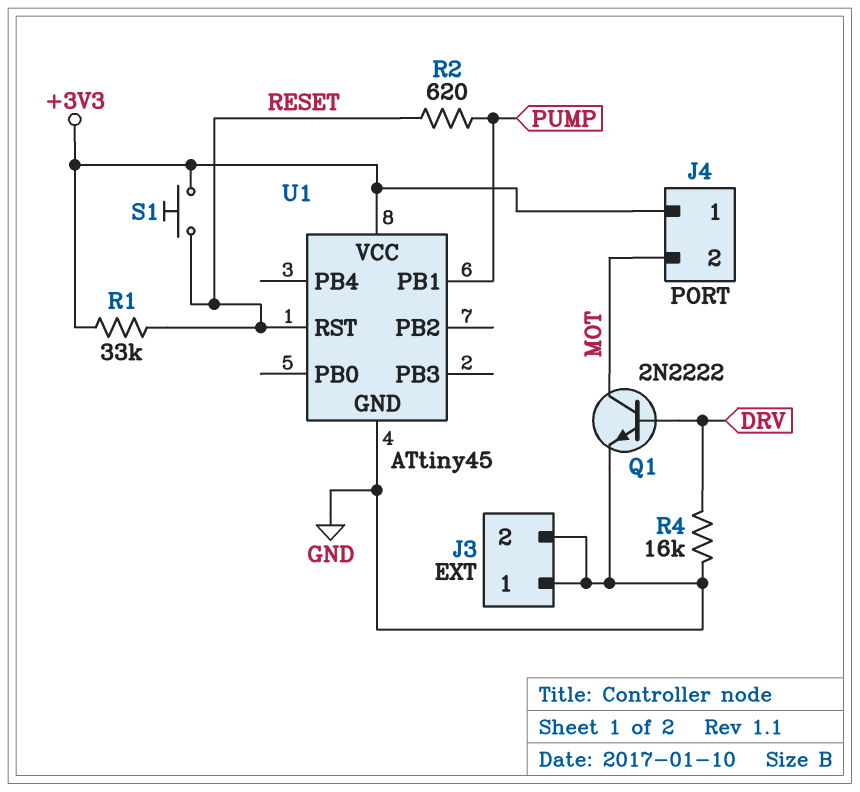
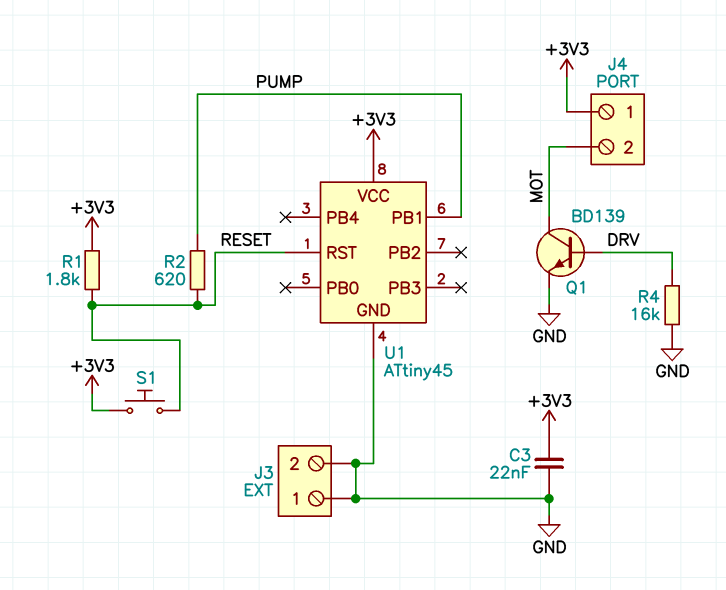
C3: none -> 22nF (+3V3, GND)
Q1: NPN 2N2222 (B DRV, C MOT, E GND) -> NPN BD139 (B DRV, C MOT, E GND)
R1: 33k (+3V3, RESET) -> 1.8k (+3V3, RESET)

